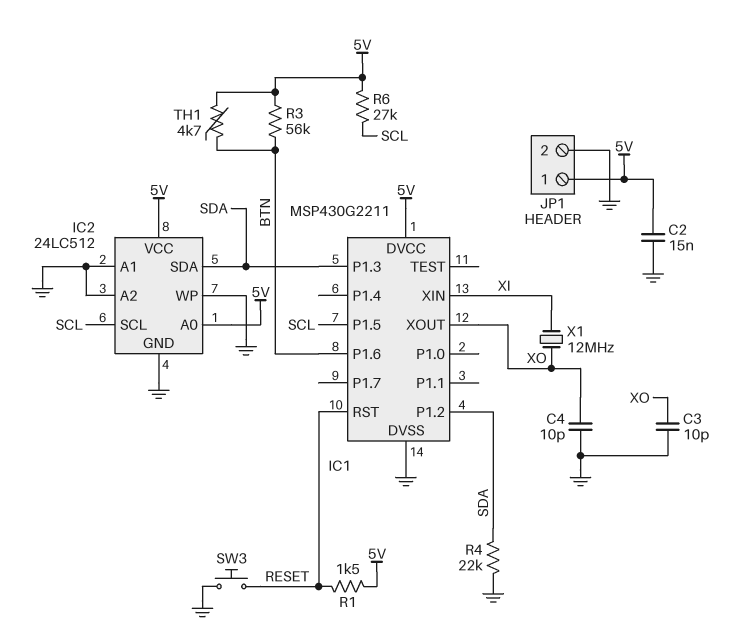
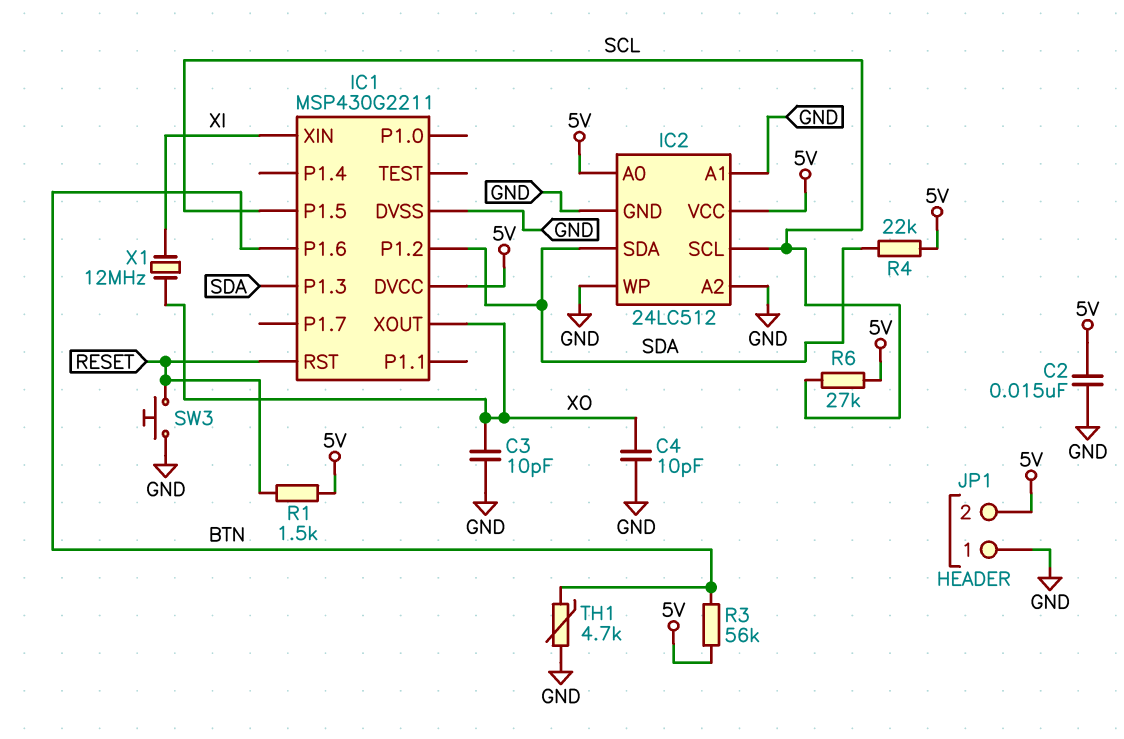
JP1 pin 1: 5V -> GND
JP1 pin 2: GND -> 5V
R4: 22k (GND, SDA) -> 22k (5V, SDA)
TH1: 4.7k (5V, BTN) -> 4.7k (BTN, GND)

